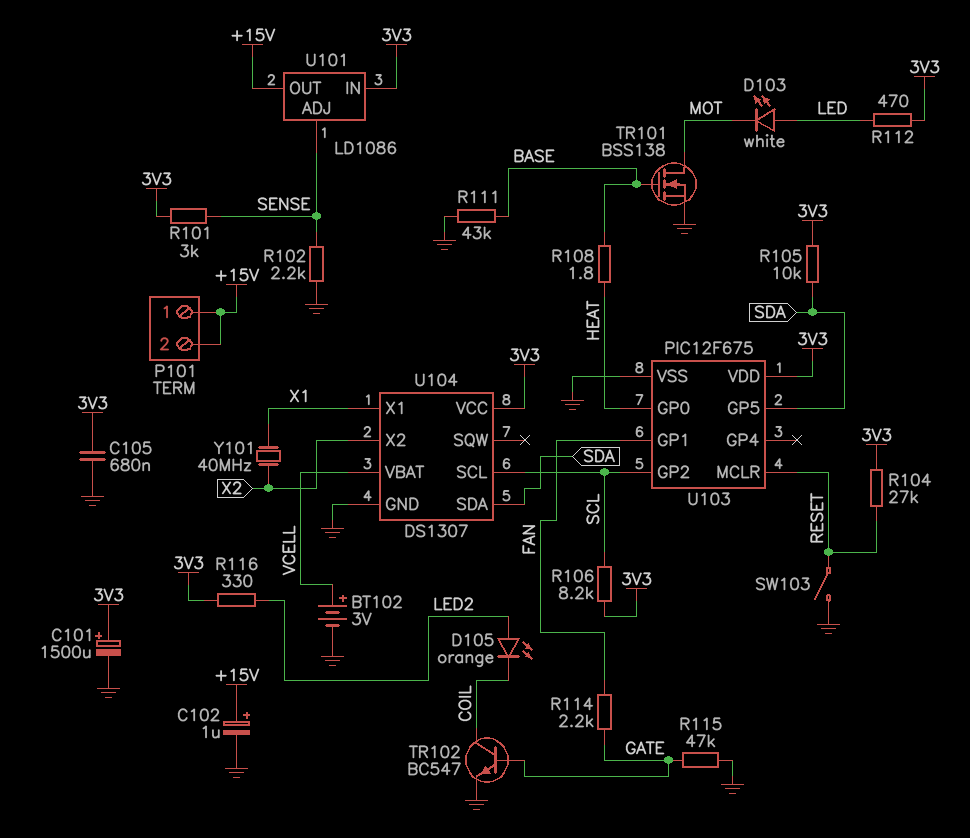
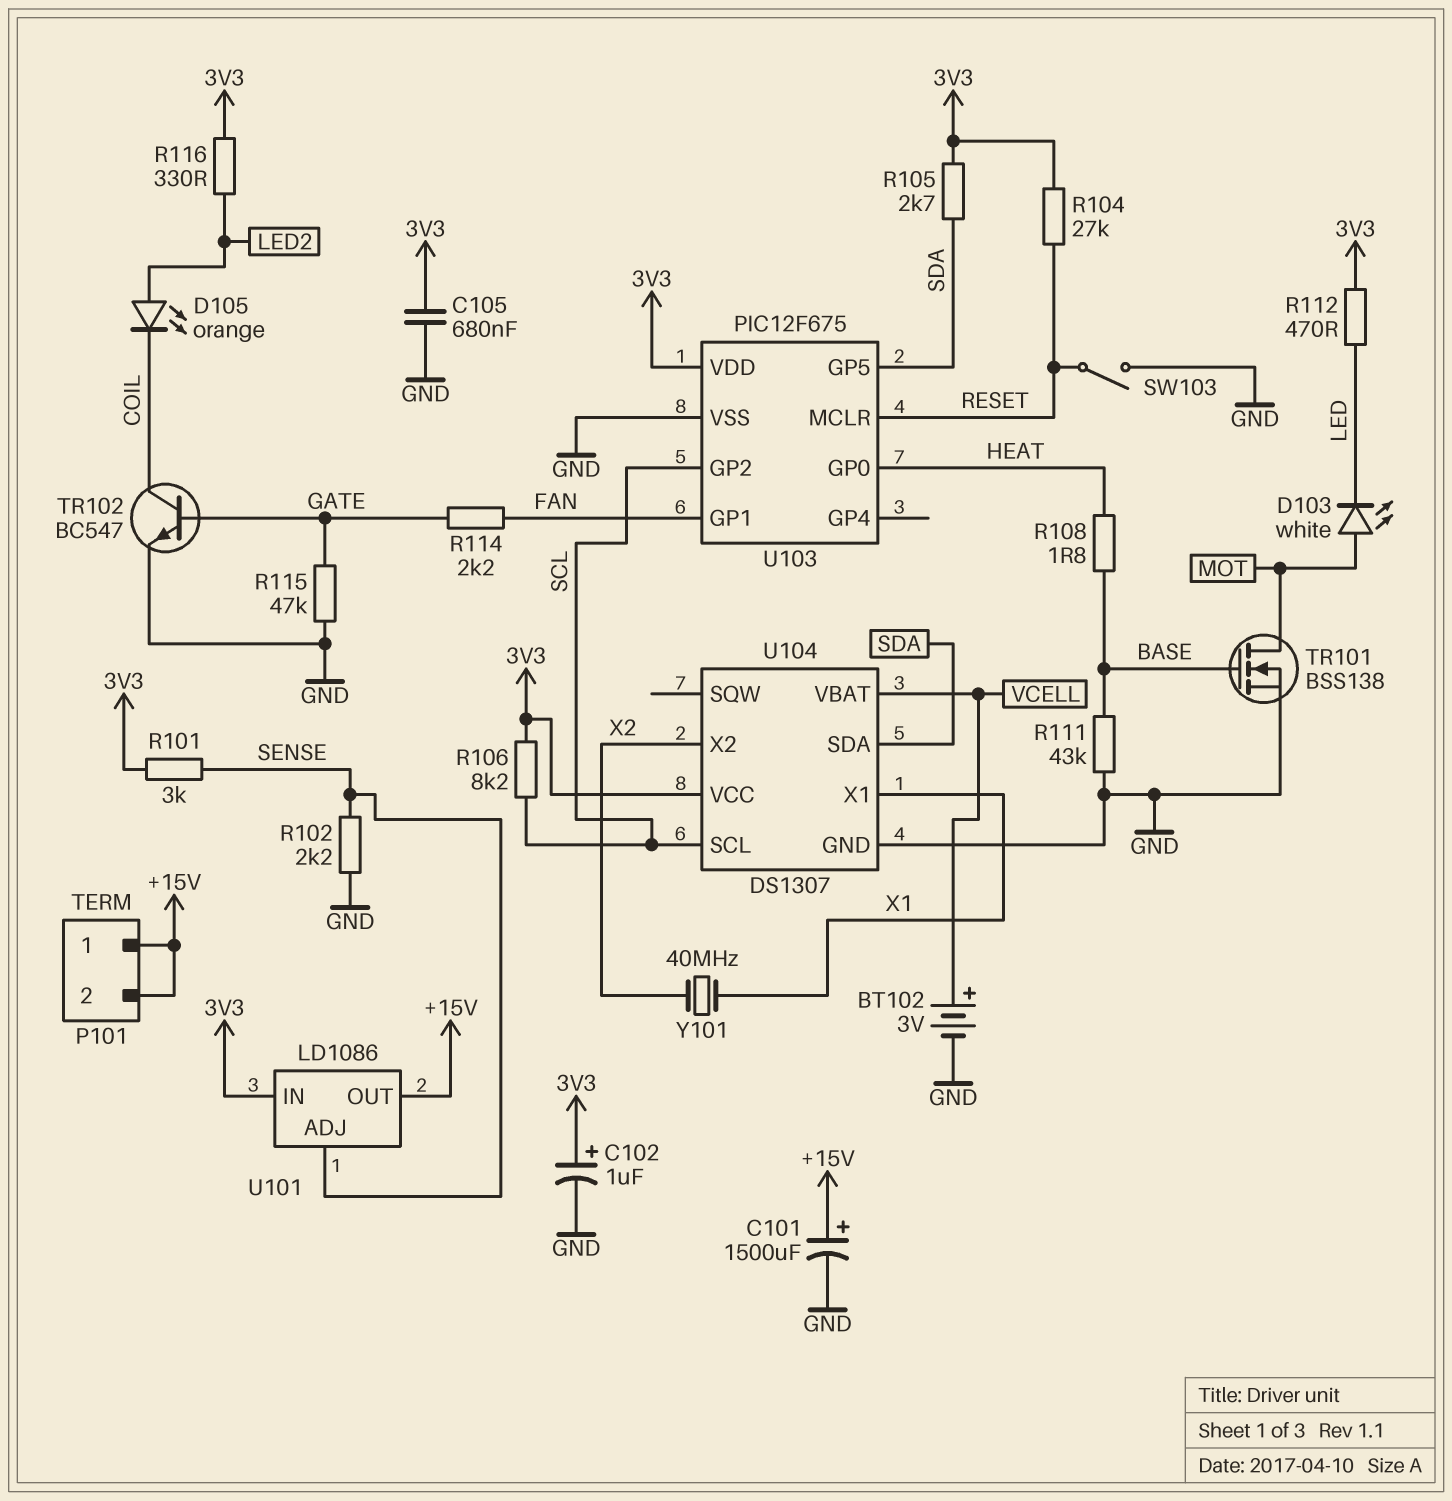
C101: 1500uF (plus 3V3, minus GND) -> 1500uF (plus +15V, minus GND)
C102: 1uF (plus +15V, minus GND) -> 1uF (plus 3V3, minus GND)
D103: LED white (A LED, K MOT) -> LED white (A MOT, K LED)
R105: 10k (3V3, SDA) -> 2.7k (3V3, SDA)

